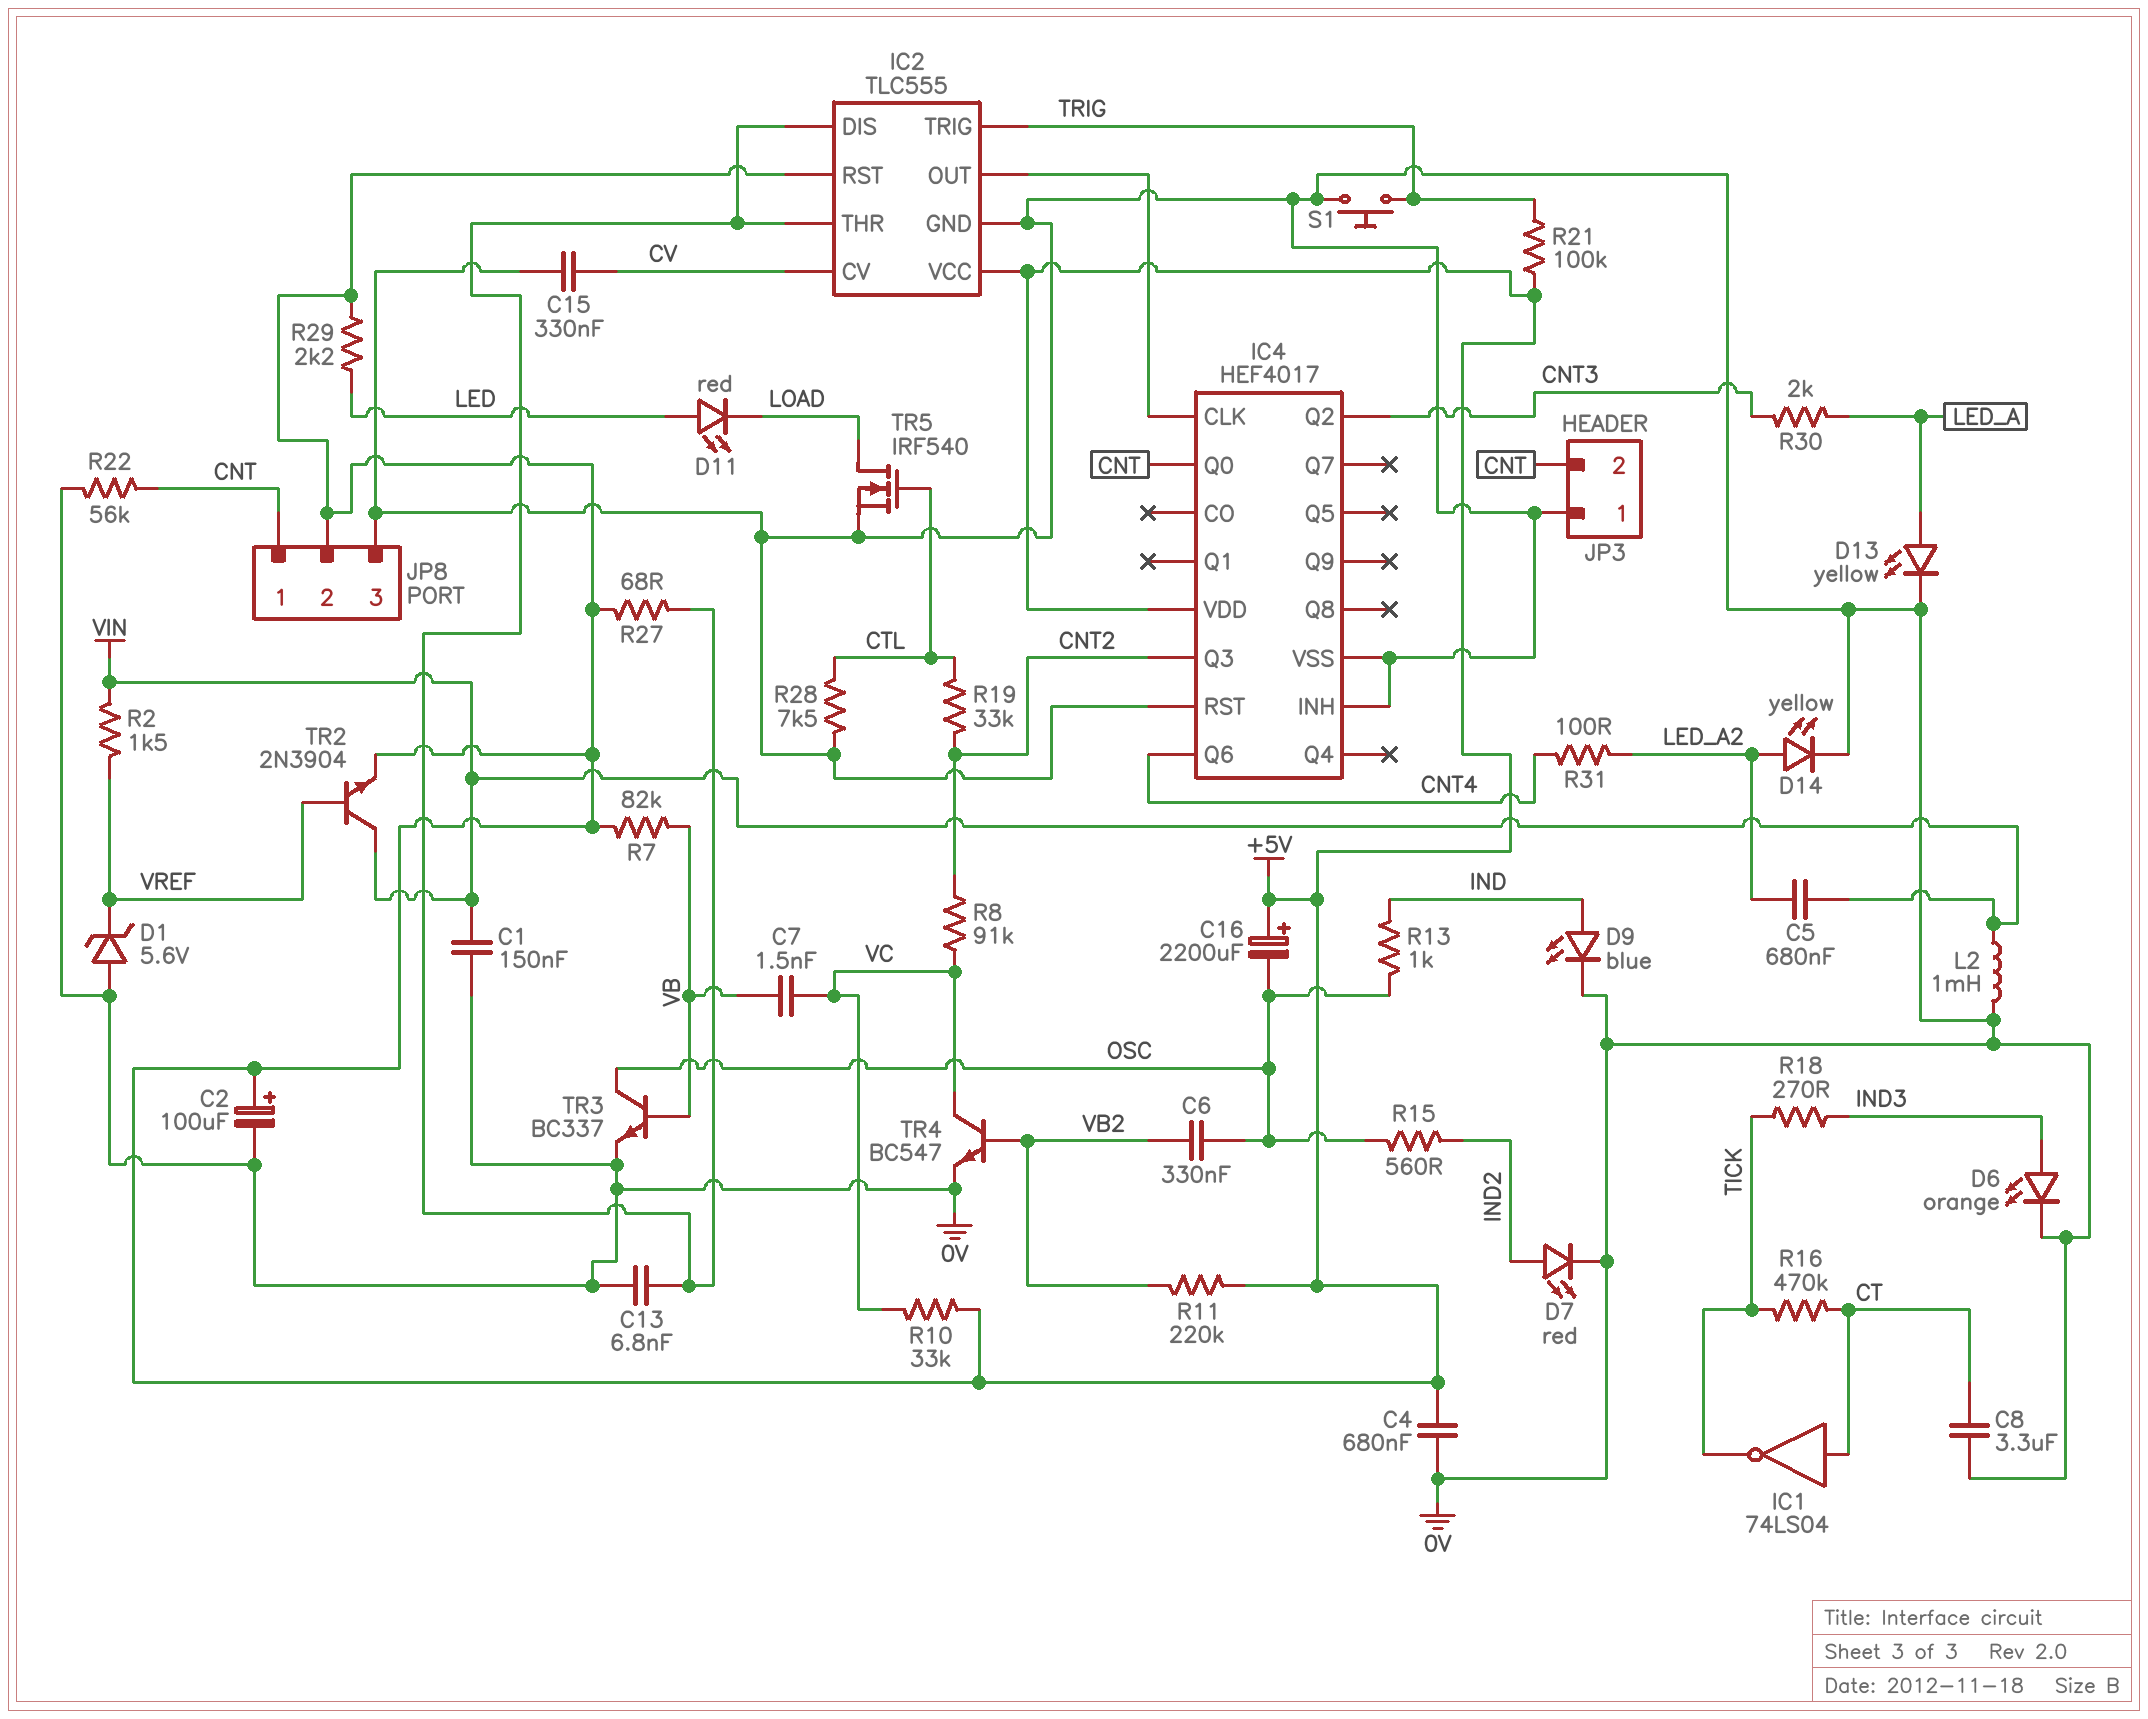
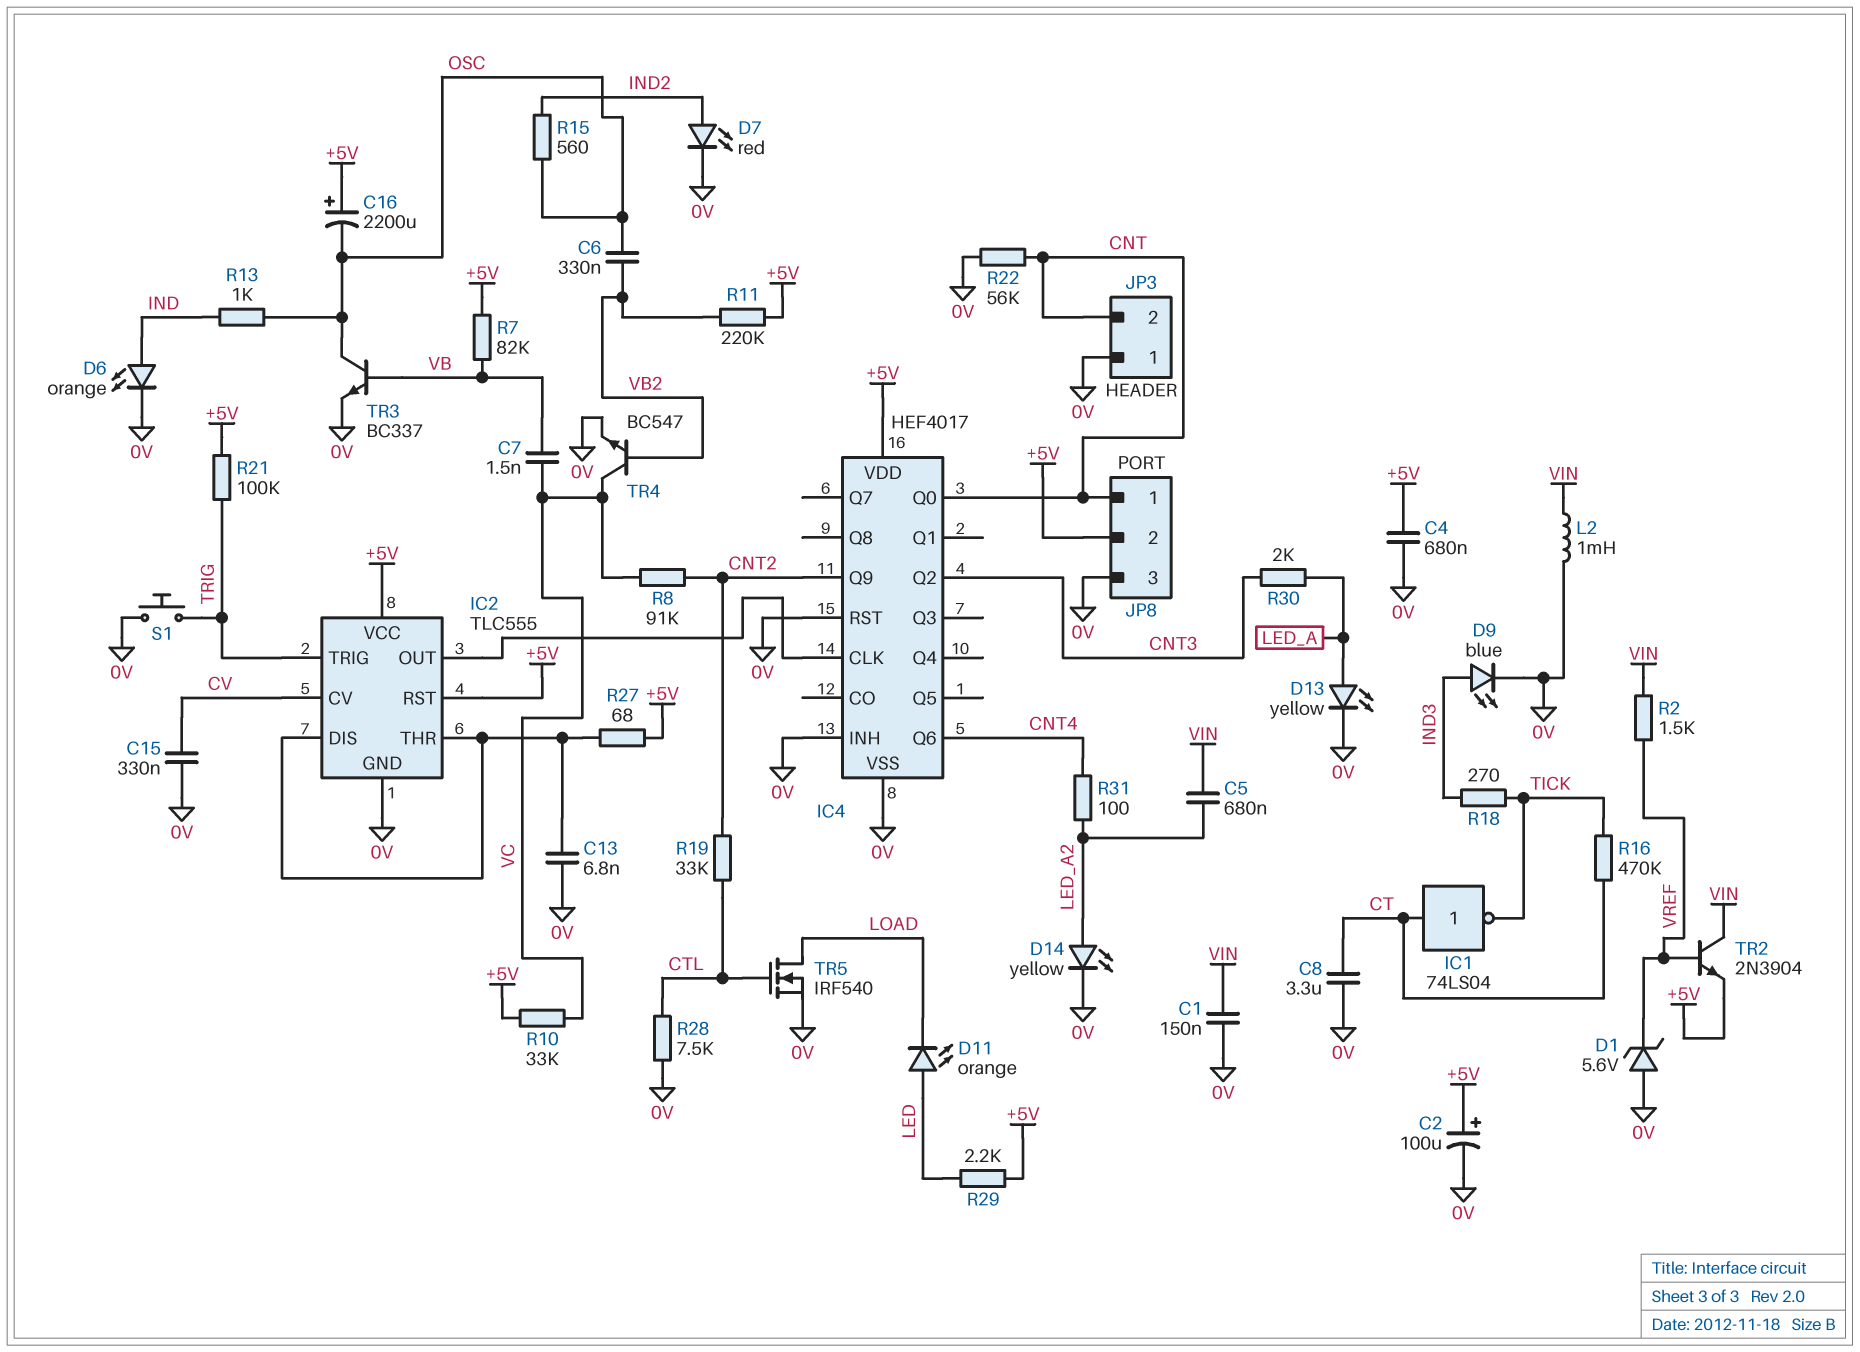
D6: LED orange (A IND3, K 0V) -> LED orange (A IND, K 0V)
D9: LED blue (A IND, K 0V) -> LED blue (A IND3, K 0V)
D11: LED red (A LED, K LOAD) -> LED orange (A LED, K LOAD)
IC4 pin Q3: CNT2 -> none
IC4 pin Q9: none -> CNT2

